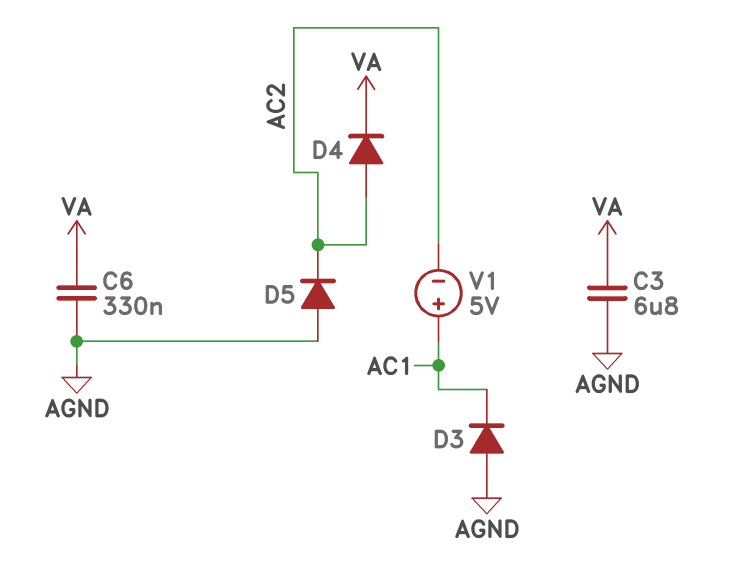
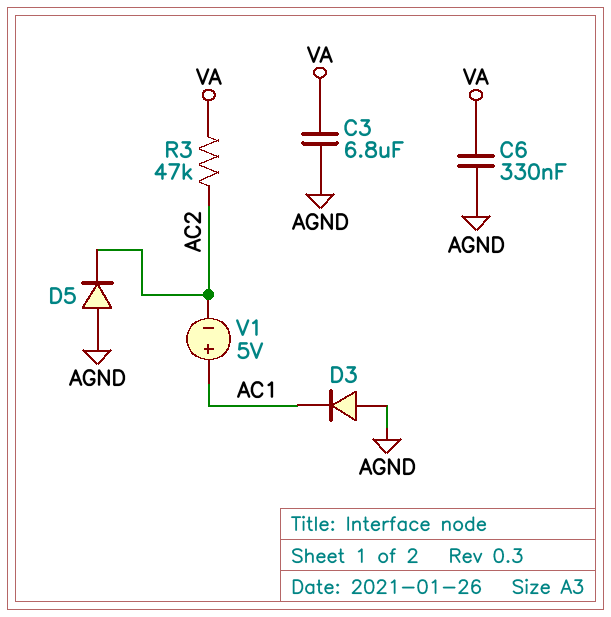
D4: diode (A AC2, K VA) -> none
R3: none -> 47k (AC2, VA)

